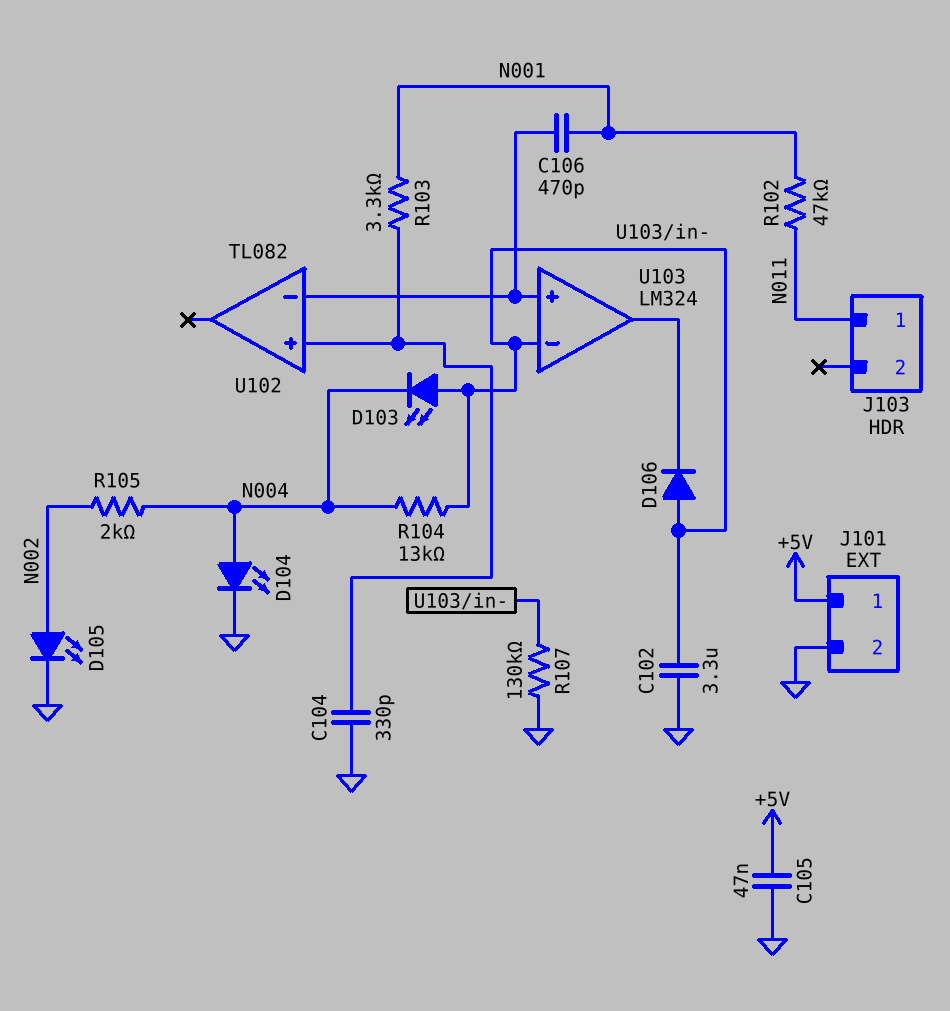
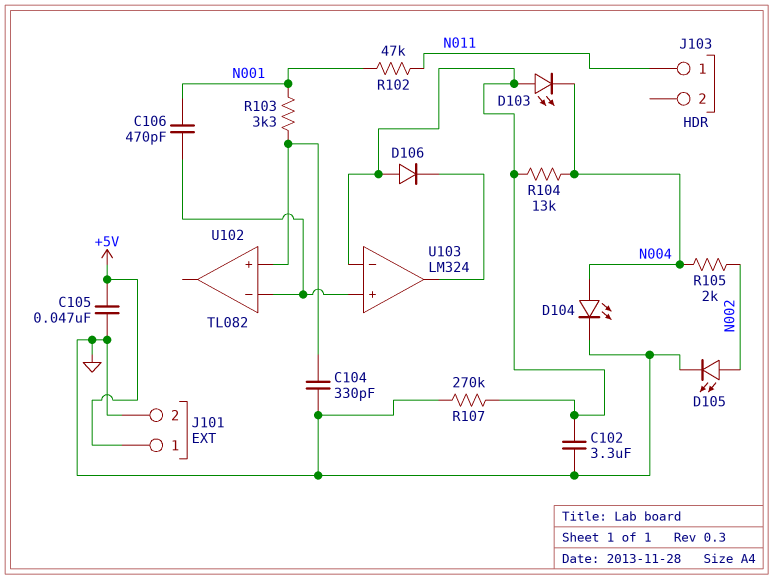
R107: 130k (GND, U103/in-) -> 270k (GND, U103/in-)

